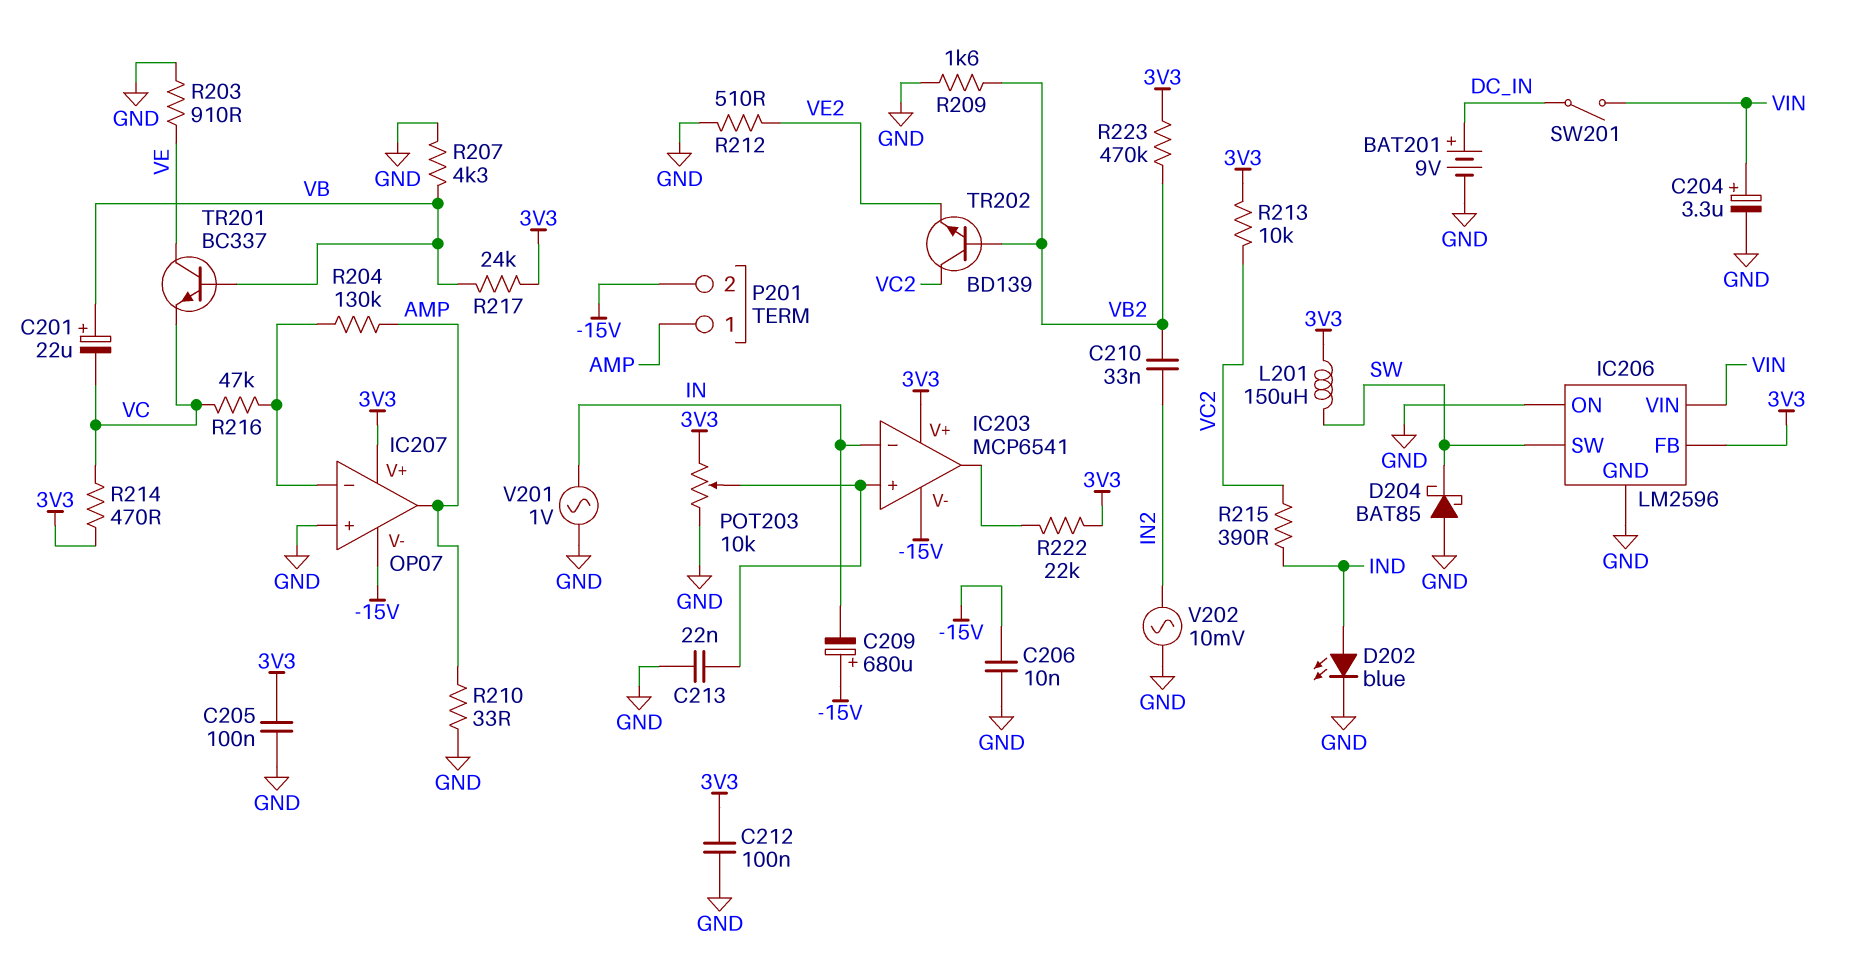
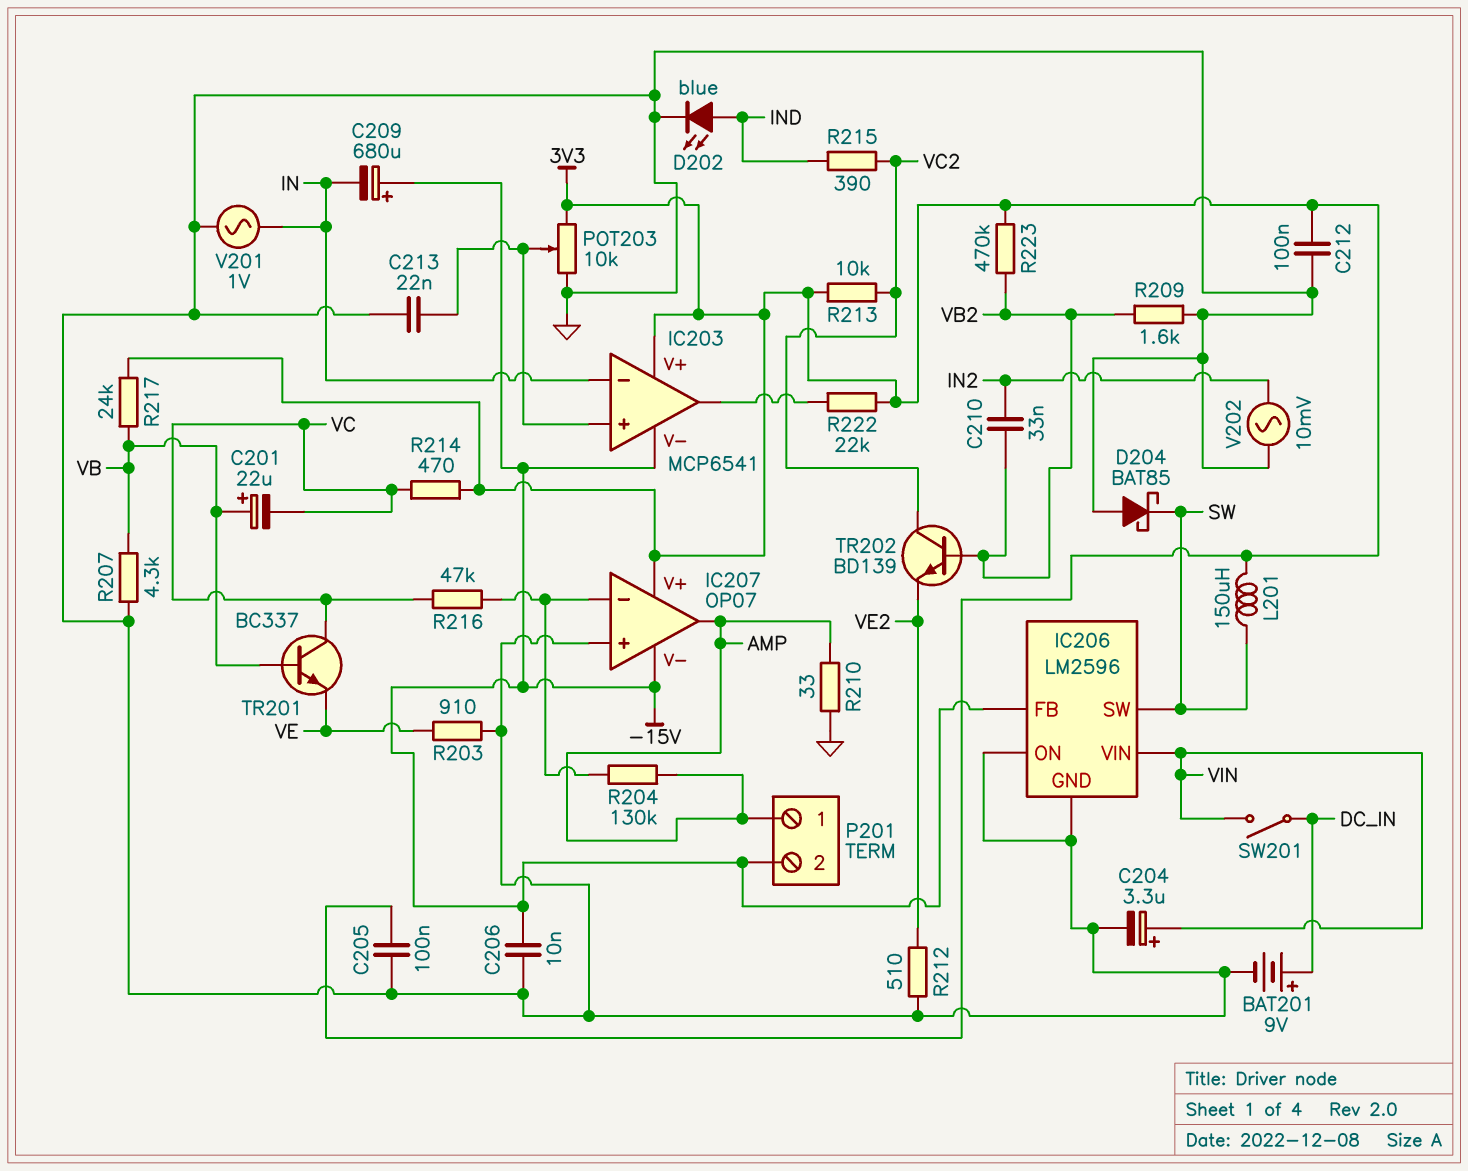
IC206 pin FB: 3V3 -> -15V
TR201: NPN BC337 (B VB, C VE, E VC) -> NPN BC337 (B VB, C VC, E VE)

